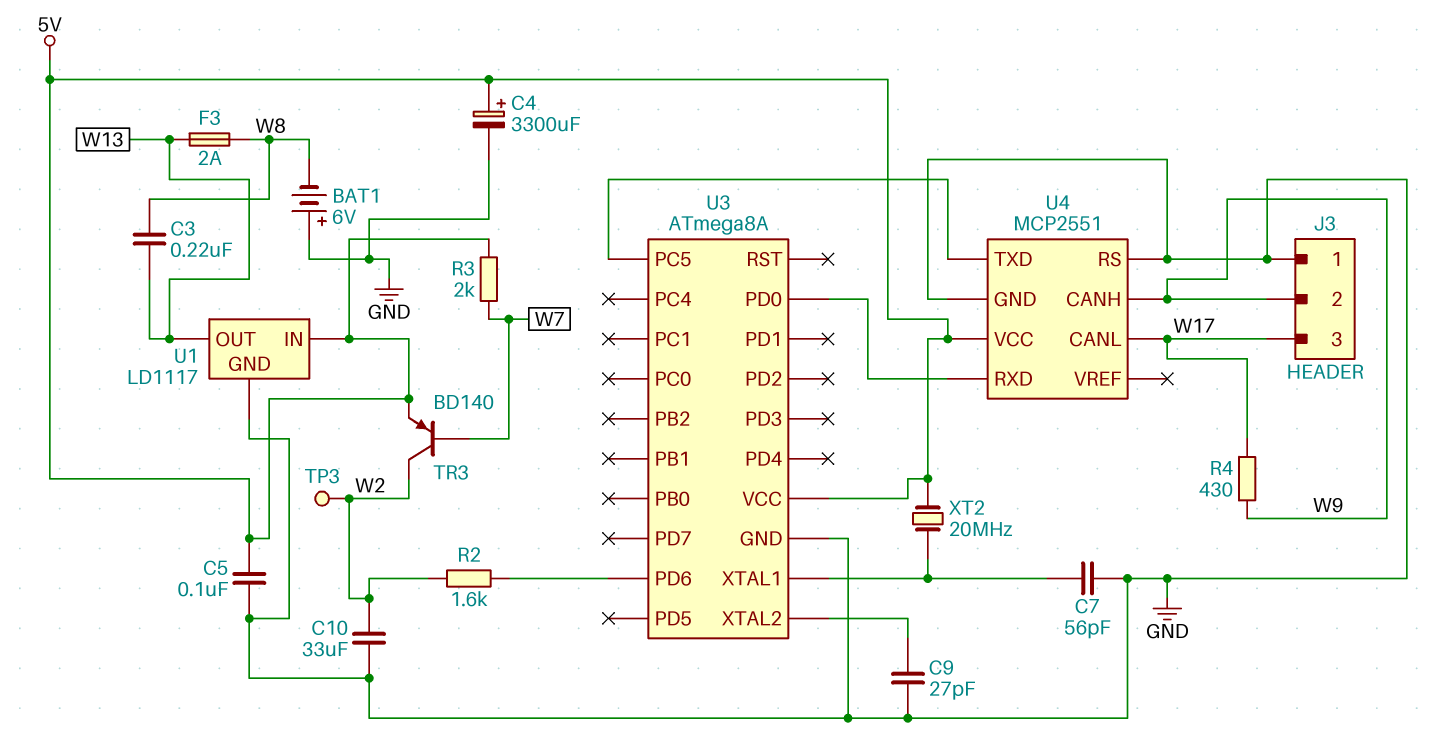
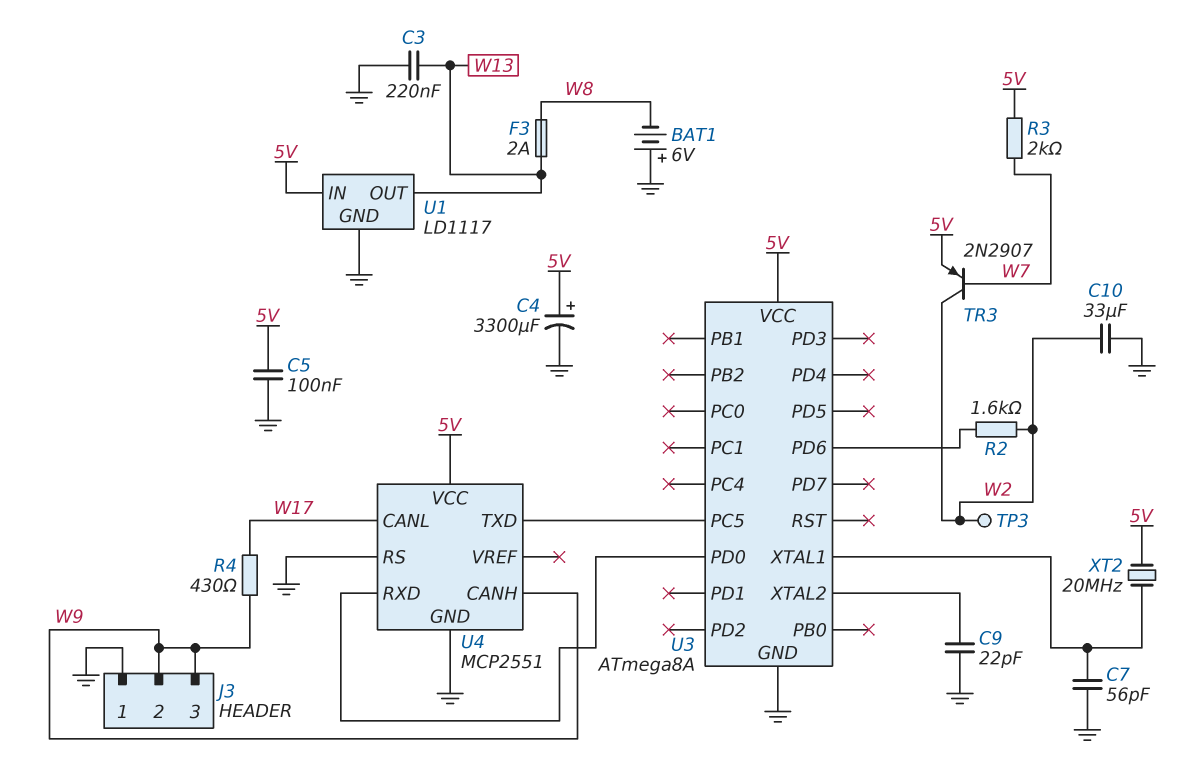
C3: 220nF (W8, W13) -> 220nF (GND, W13)
C9: 27pF (GND, U3/XTAL2) -> 22pF (GND, U3/XTAL2)
J3 pin 3: W17 -> W9
TR3: PNP BD140 (B W7, C W2, E 5V) -> PNP 2N2907 (B W7, C W2, E 5V)

